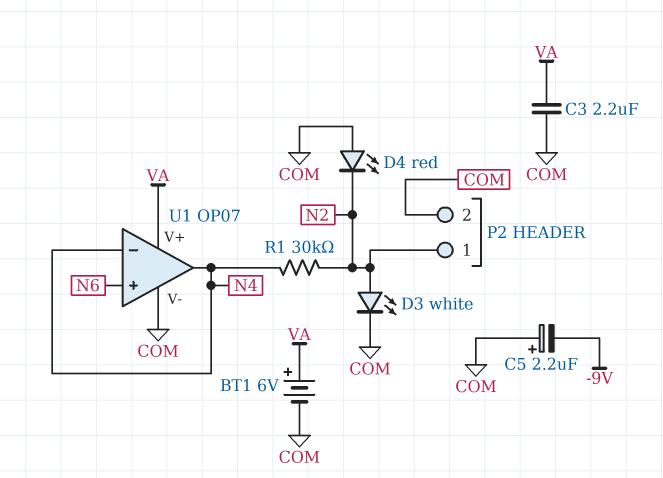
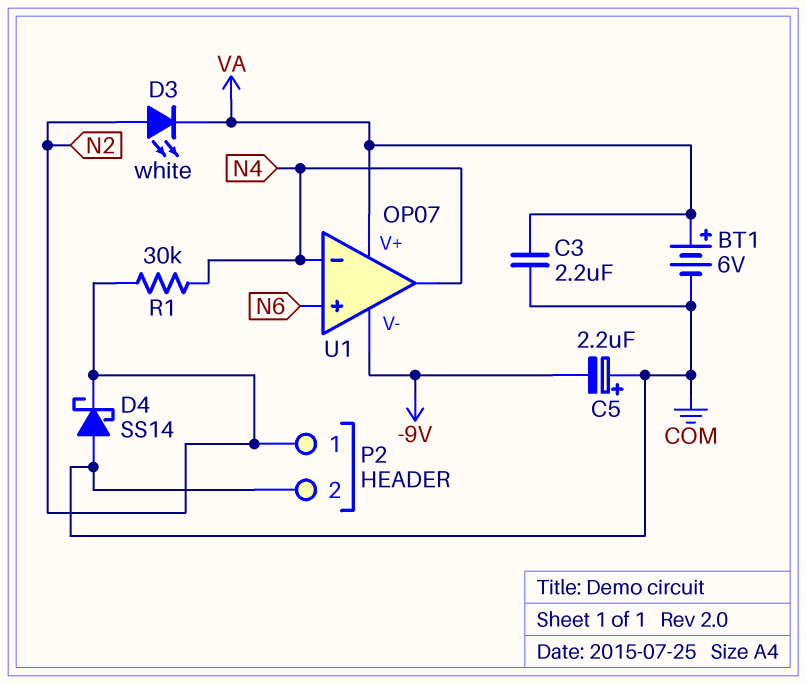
D3: LED white (A N2, K COM) -> LED white (A N2, K VA)
D4: LED red (A COM, K N2) -> schottky SS14 (A COM, K N2)
U1 pin V-: COM -> -9V

